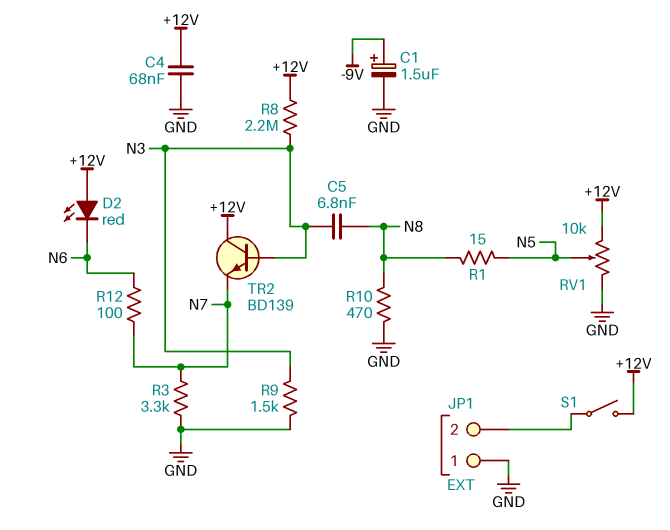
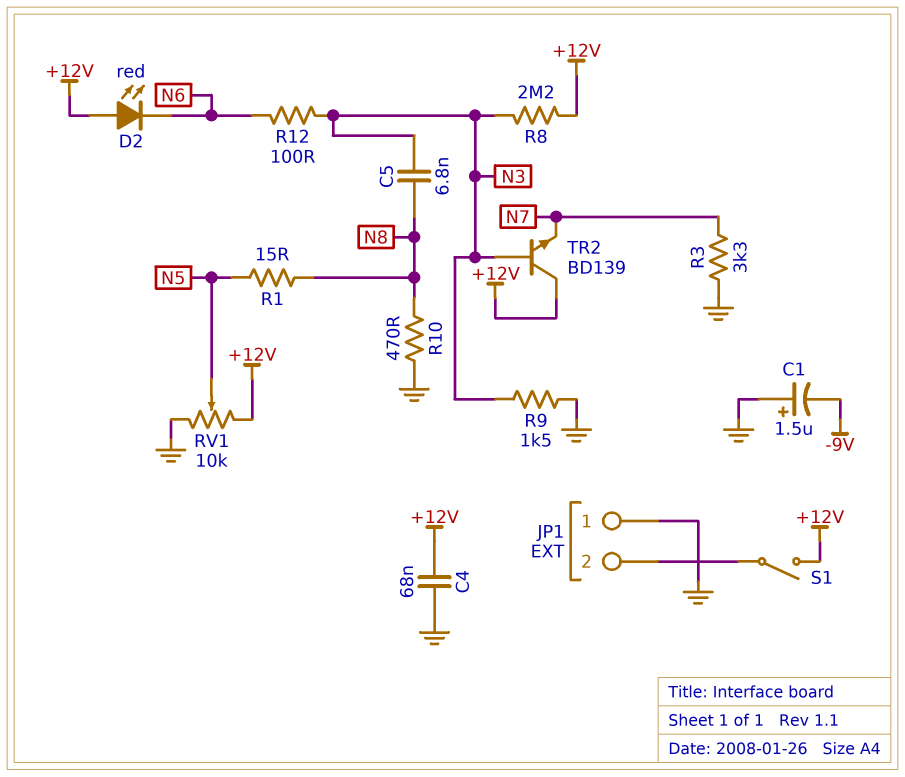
C1: 1.5uF (plus -9V, minus GND) -> 1.5uF (plus GND, minus -9V)
R12: 100 (N6, N7) -> 100 (N3, N6)

